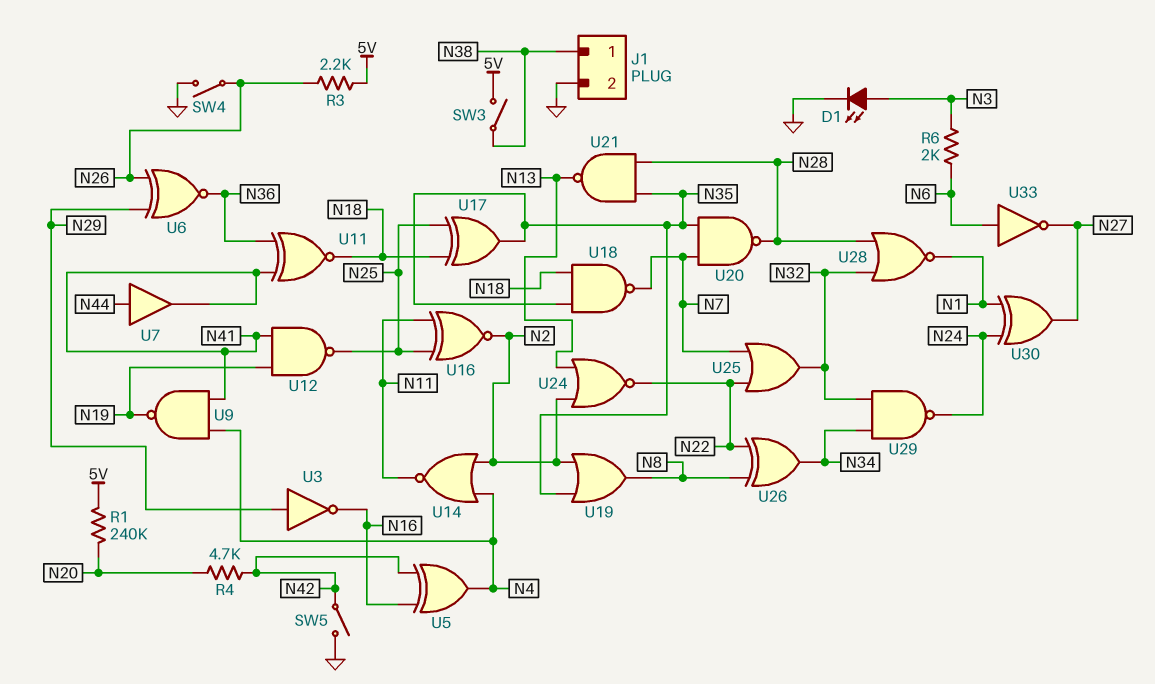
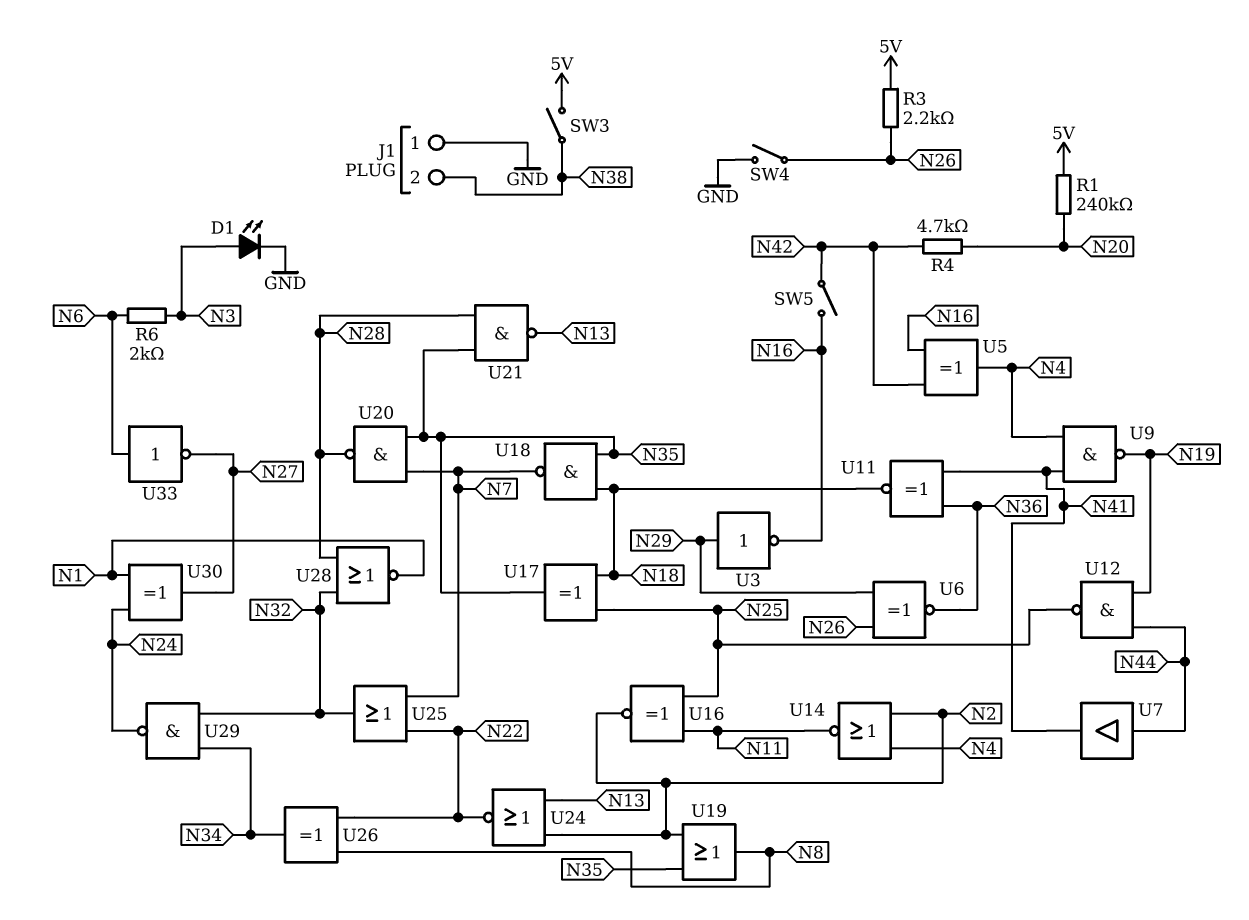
J1 pin 1: N38 -> GND
J1 pin 2: GND -> N38
SW5: switch (GND, N42) -> switch (N16, N42)
U12: NAND (in N19, in N41, out N25) -> NAND (in N19, in N44, out N25)

